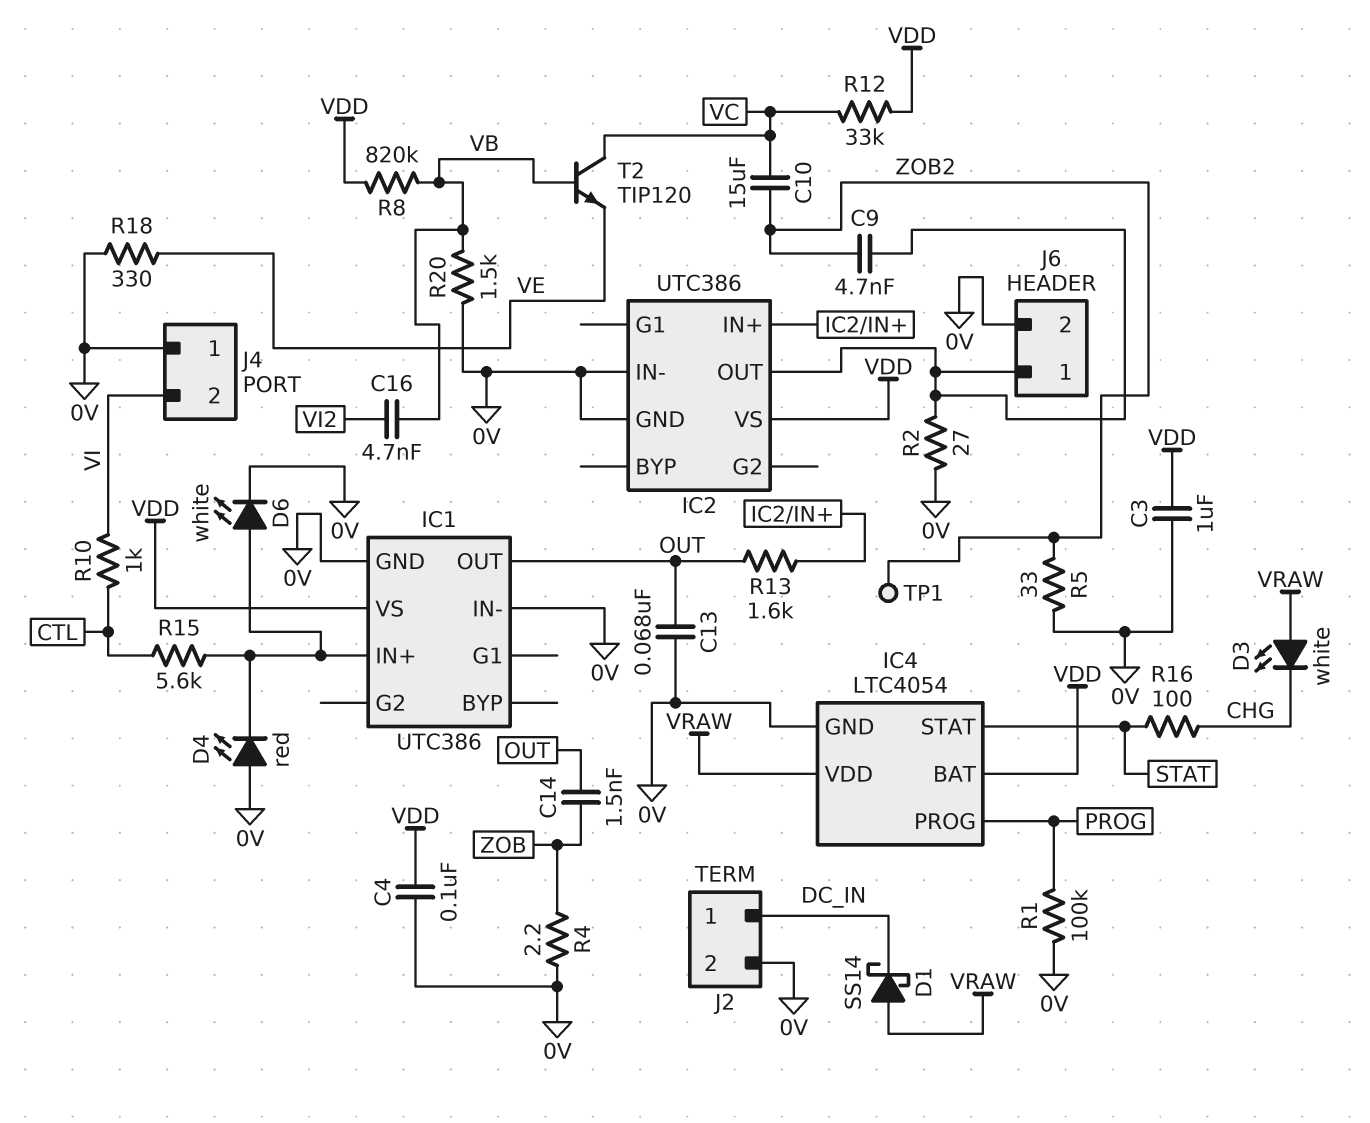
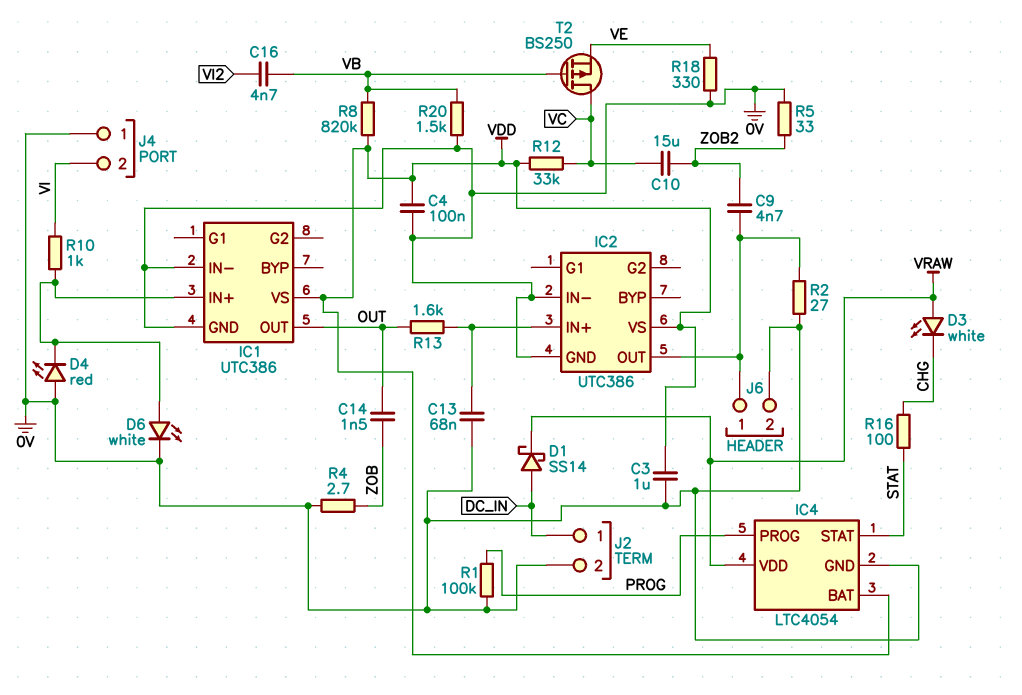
C13: 68nF (0V, OUT) -> 68nF (0V, IC2/IN+)
D1: schottky SS14 (A VRAW, K DC_IN) -> schottky SS14 (A DC_IN, K VRAW)
R4: 2.2 (0V, ZOB) -> 2.7 (0V, ZOB)
R10: 1k (CTL, VI) -> 1k (IC1/IN+, VI)
R15: 5.6k (CTL, IC1/IN+) -> none
T2: NPN TIP120 (B VB, C VC, E VE) -> PMOS BS250 (G VB, D VC, S VE)
TP1: test point (ZOB2) -> none

